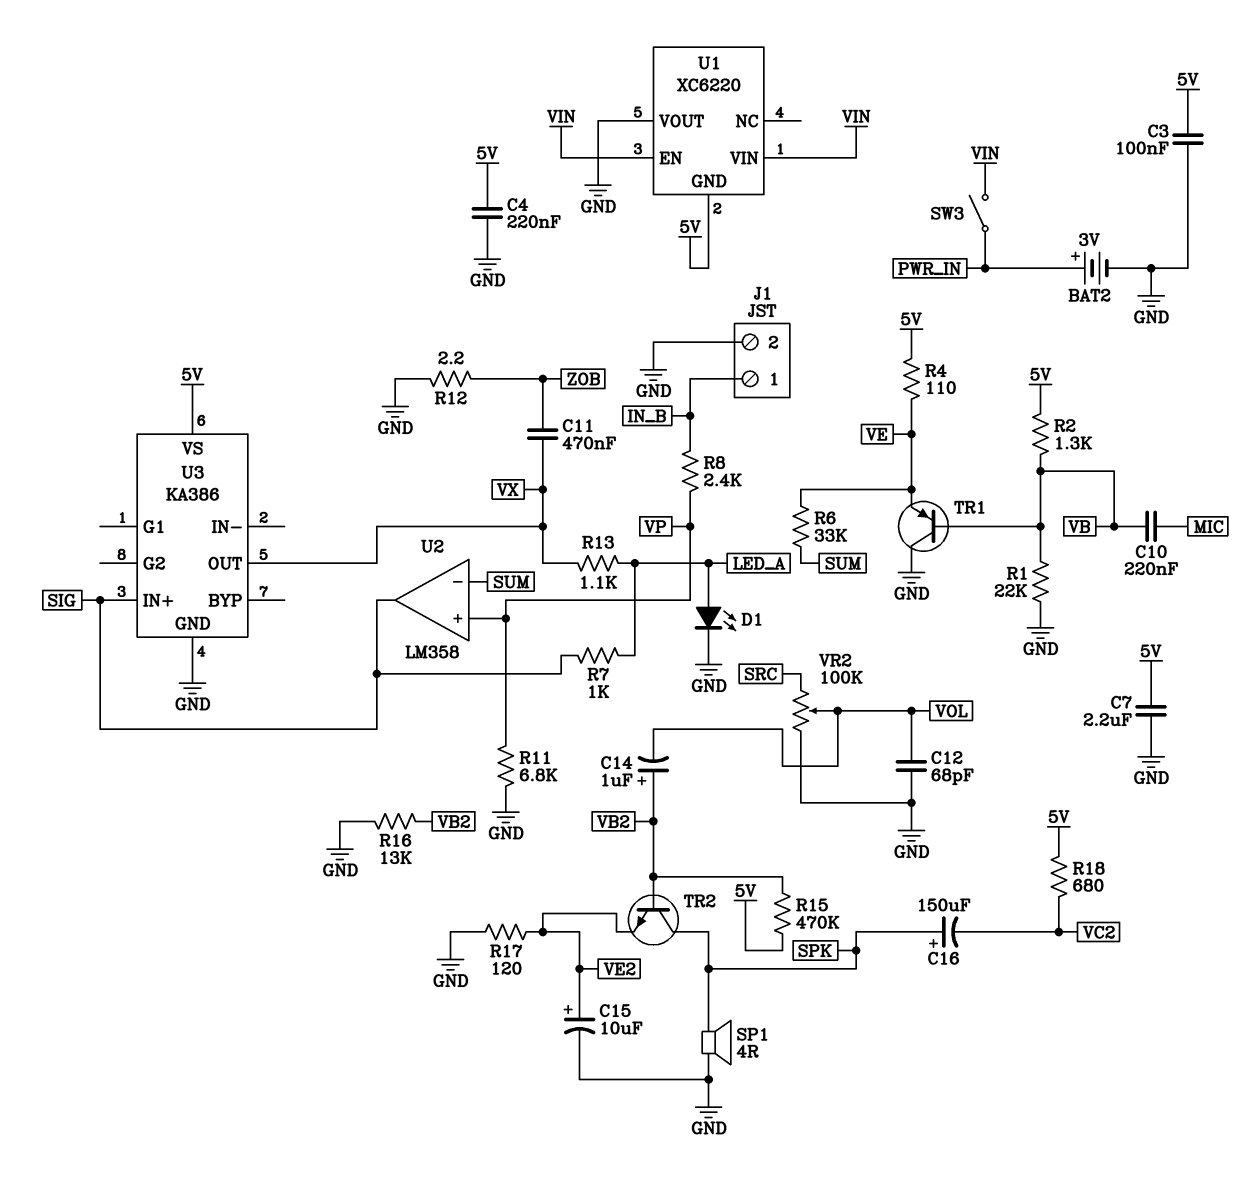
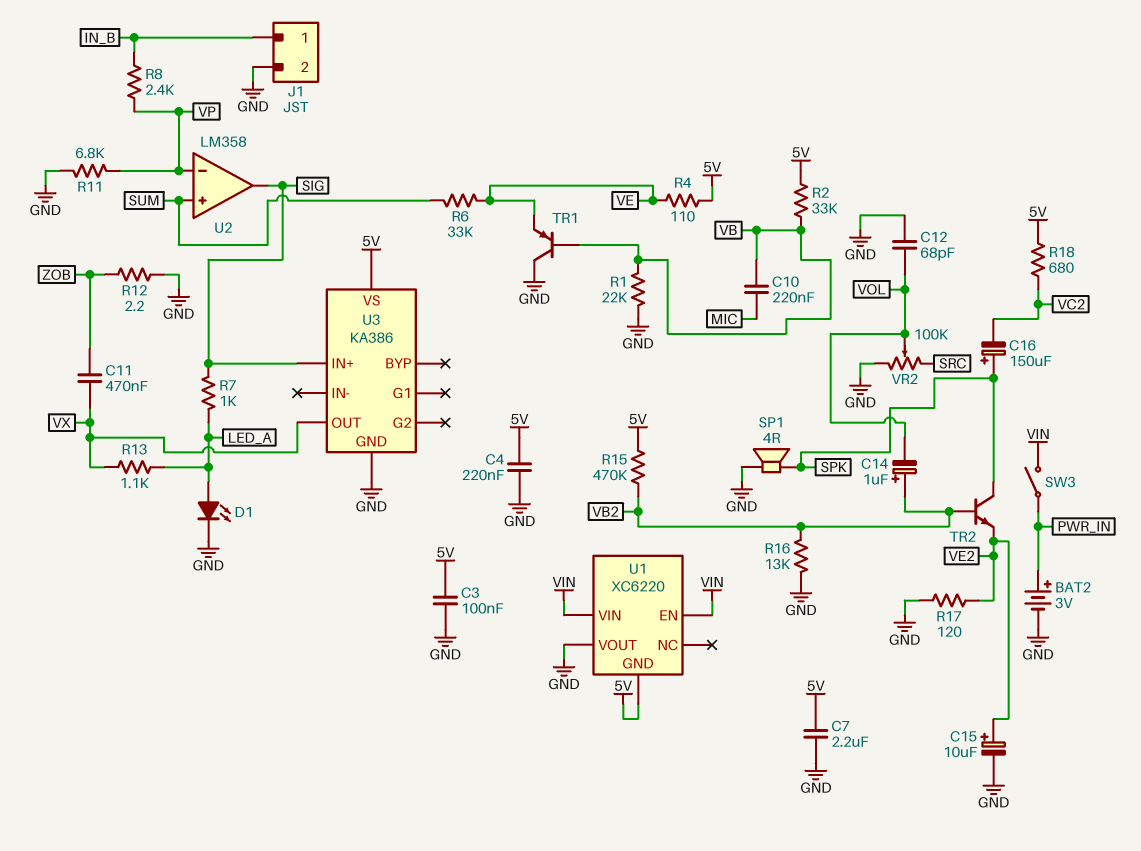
R2: 1.3k (5V, VB) -> 33k (5V, VB)
U2 pin in+: VP -> SUM
U2 pin in-: SUM -> VP

